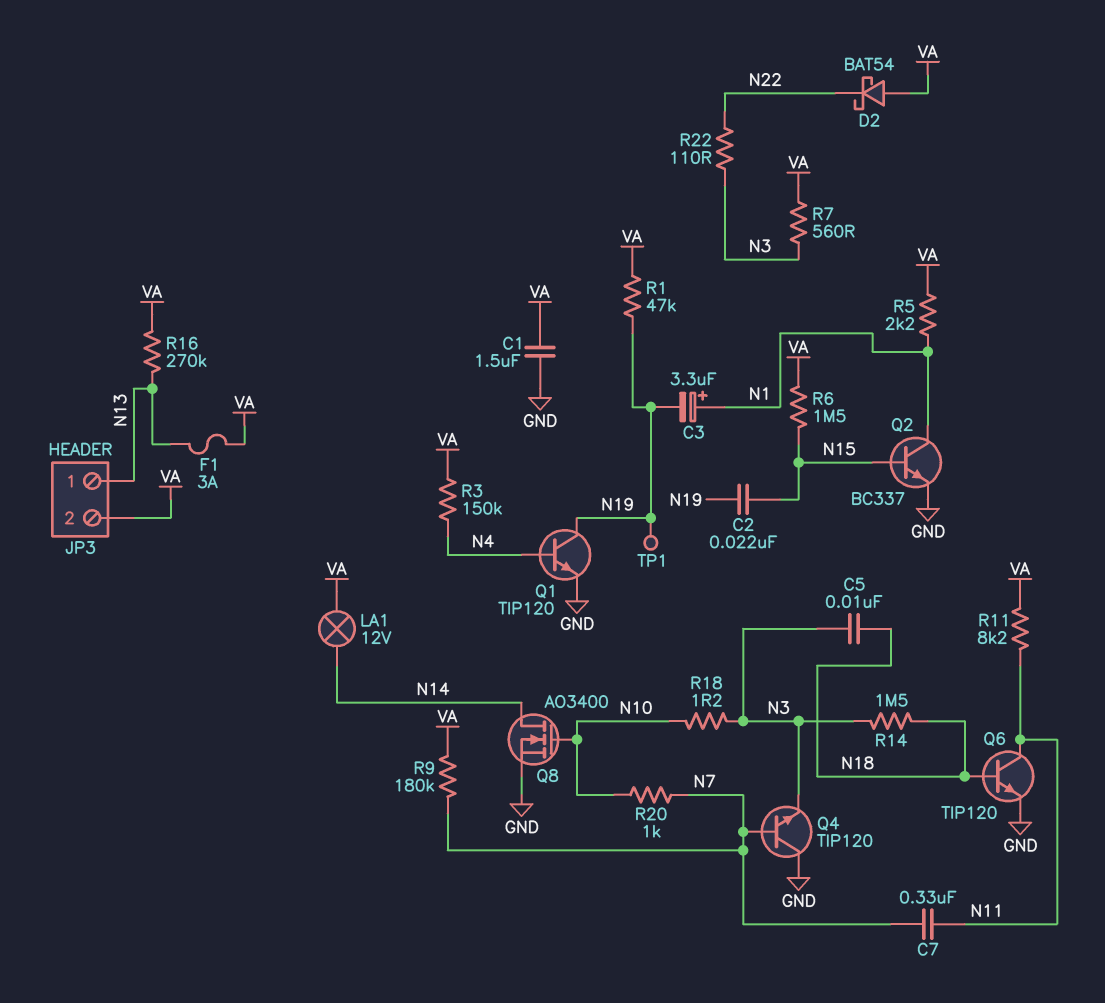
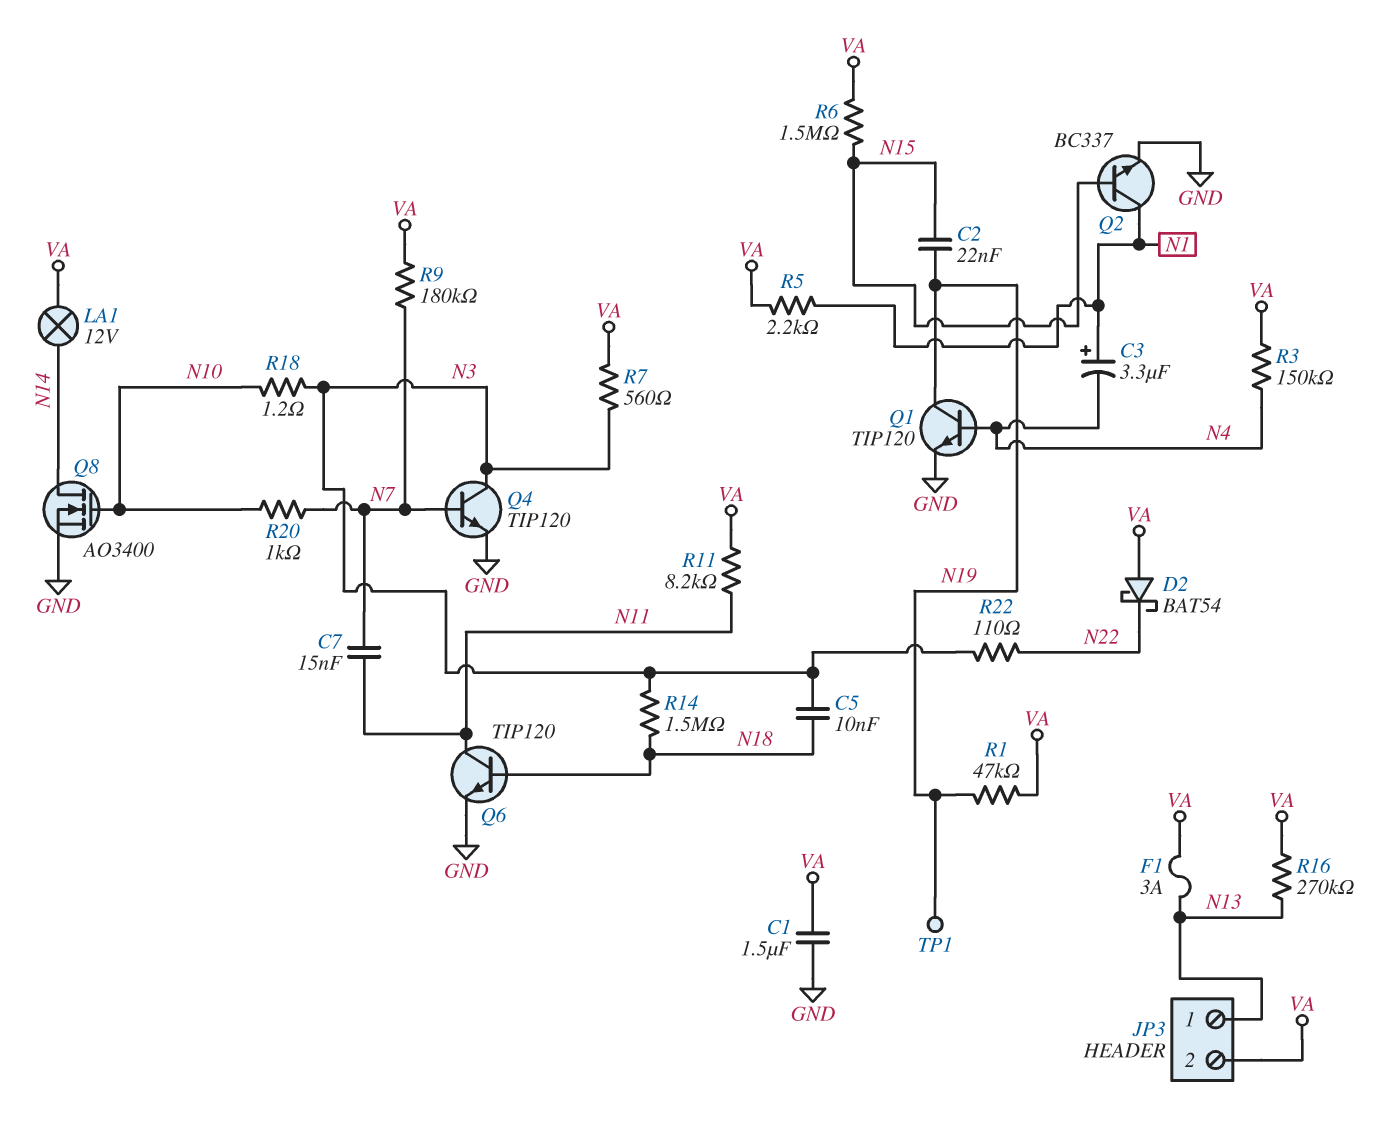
C3: 3.3uF (plus N1, minus N19) -> 3.3uF (plus N1, minus N4)
C7: 330nF (N7, N11) -> 15nF (N7, N11)
Q4: NPN TIP120 (B N7, C GND, E N3) -> NPN TIP120 (B N7, C N3, E GND)

